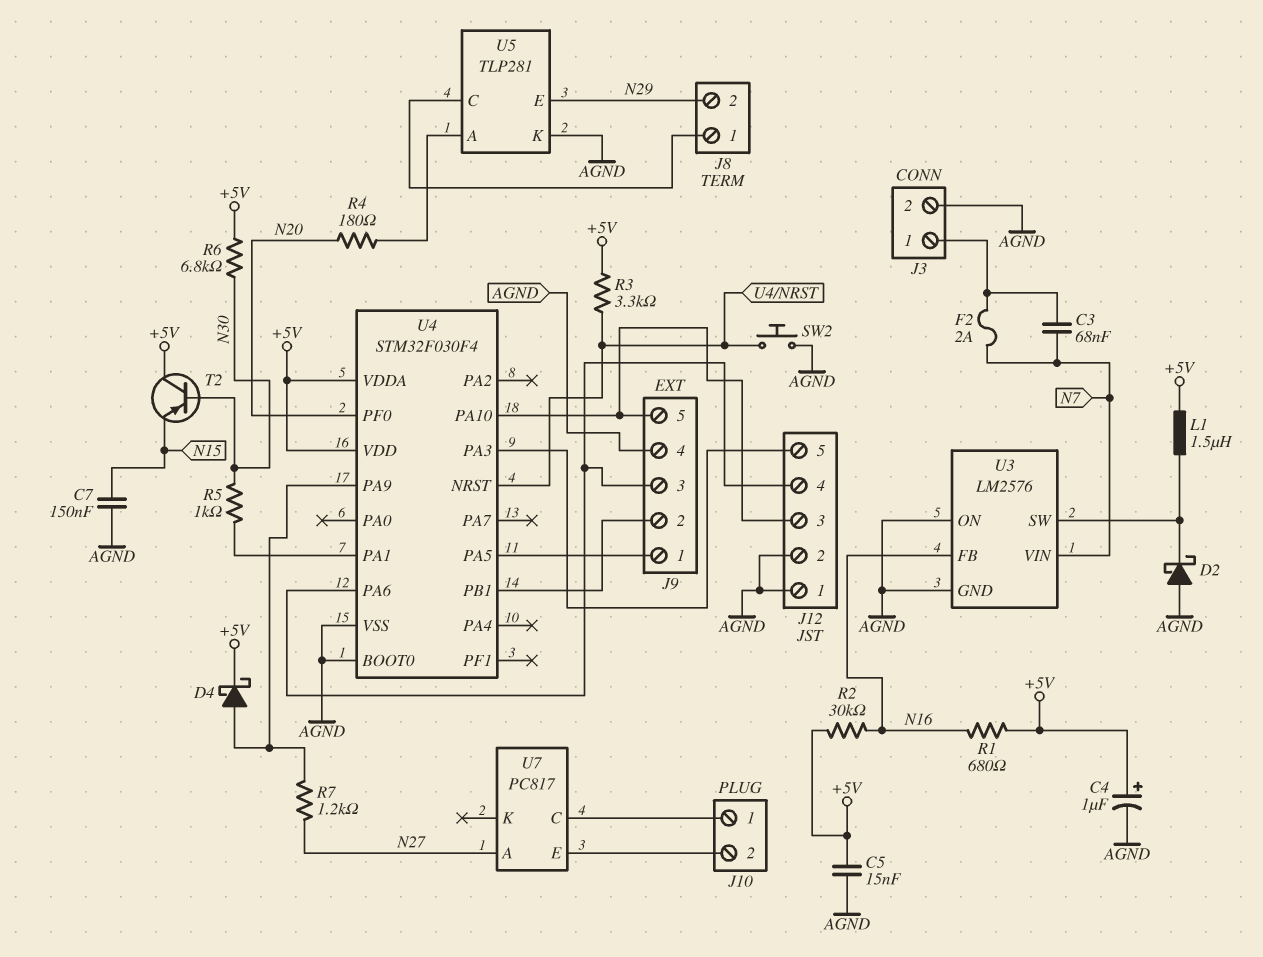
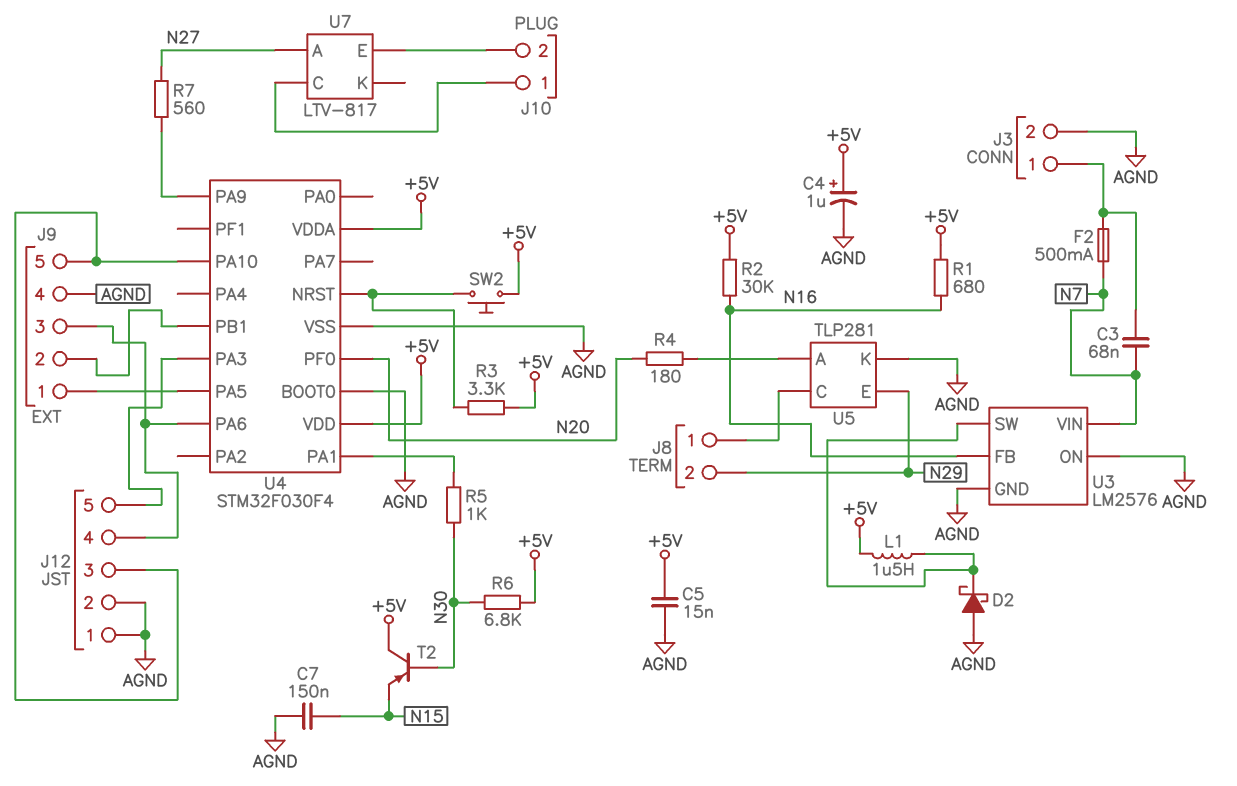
D4: schottky (A U4/PA9, K +5V) -> none
F2: 2A (J3/1, N7) -> 500mA (J3/1, N7)
R7: 1.2k (N27, U4/PA9) -> 560 (N27, U4/PA9)
SW2: button (AGND, U4/NRST) -> button (+5V, U4/NRST)
U7: PC817 -> LTV-817

